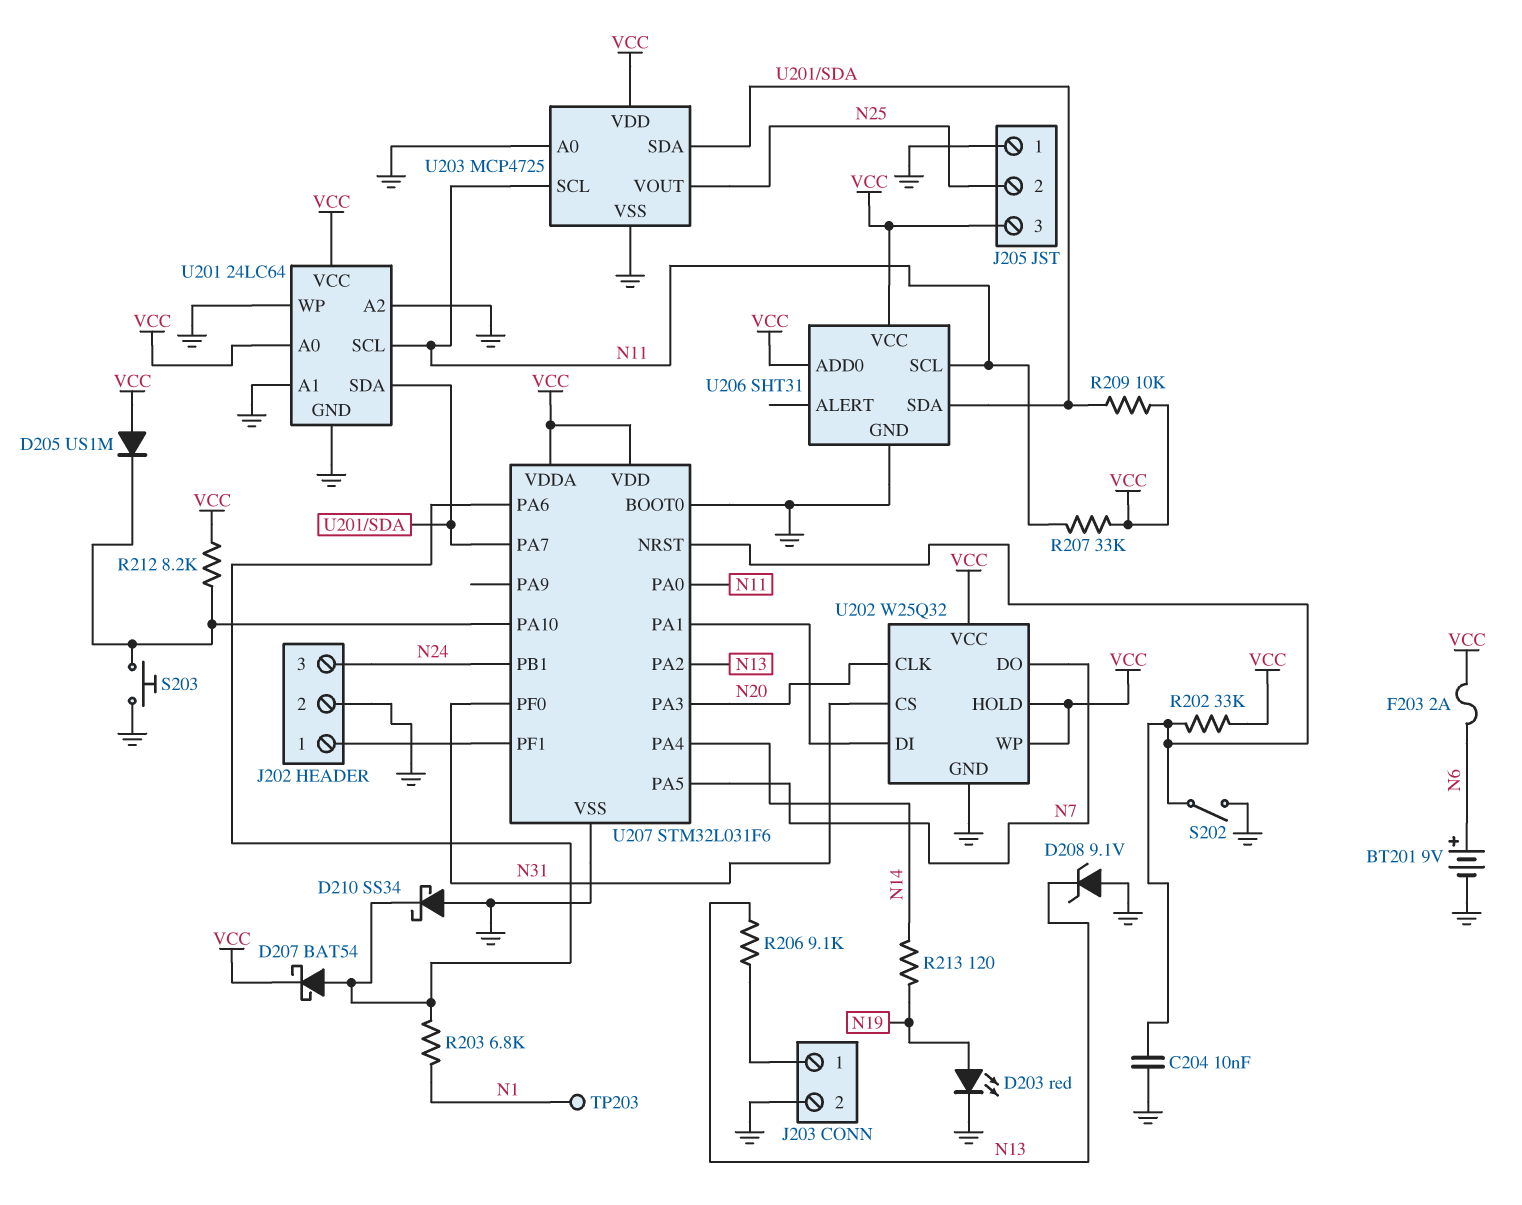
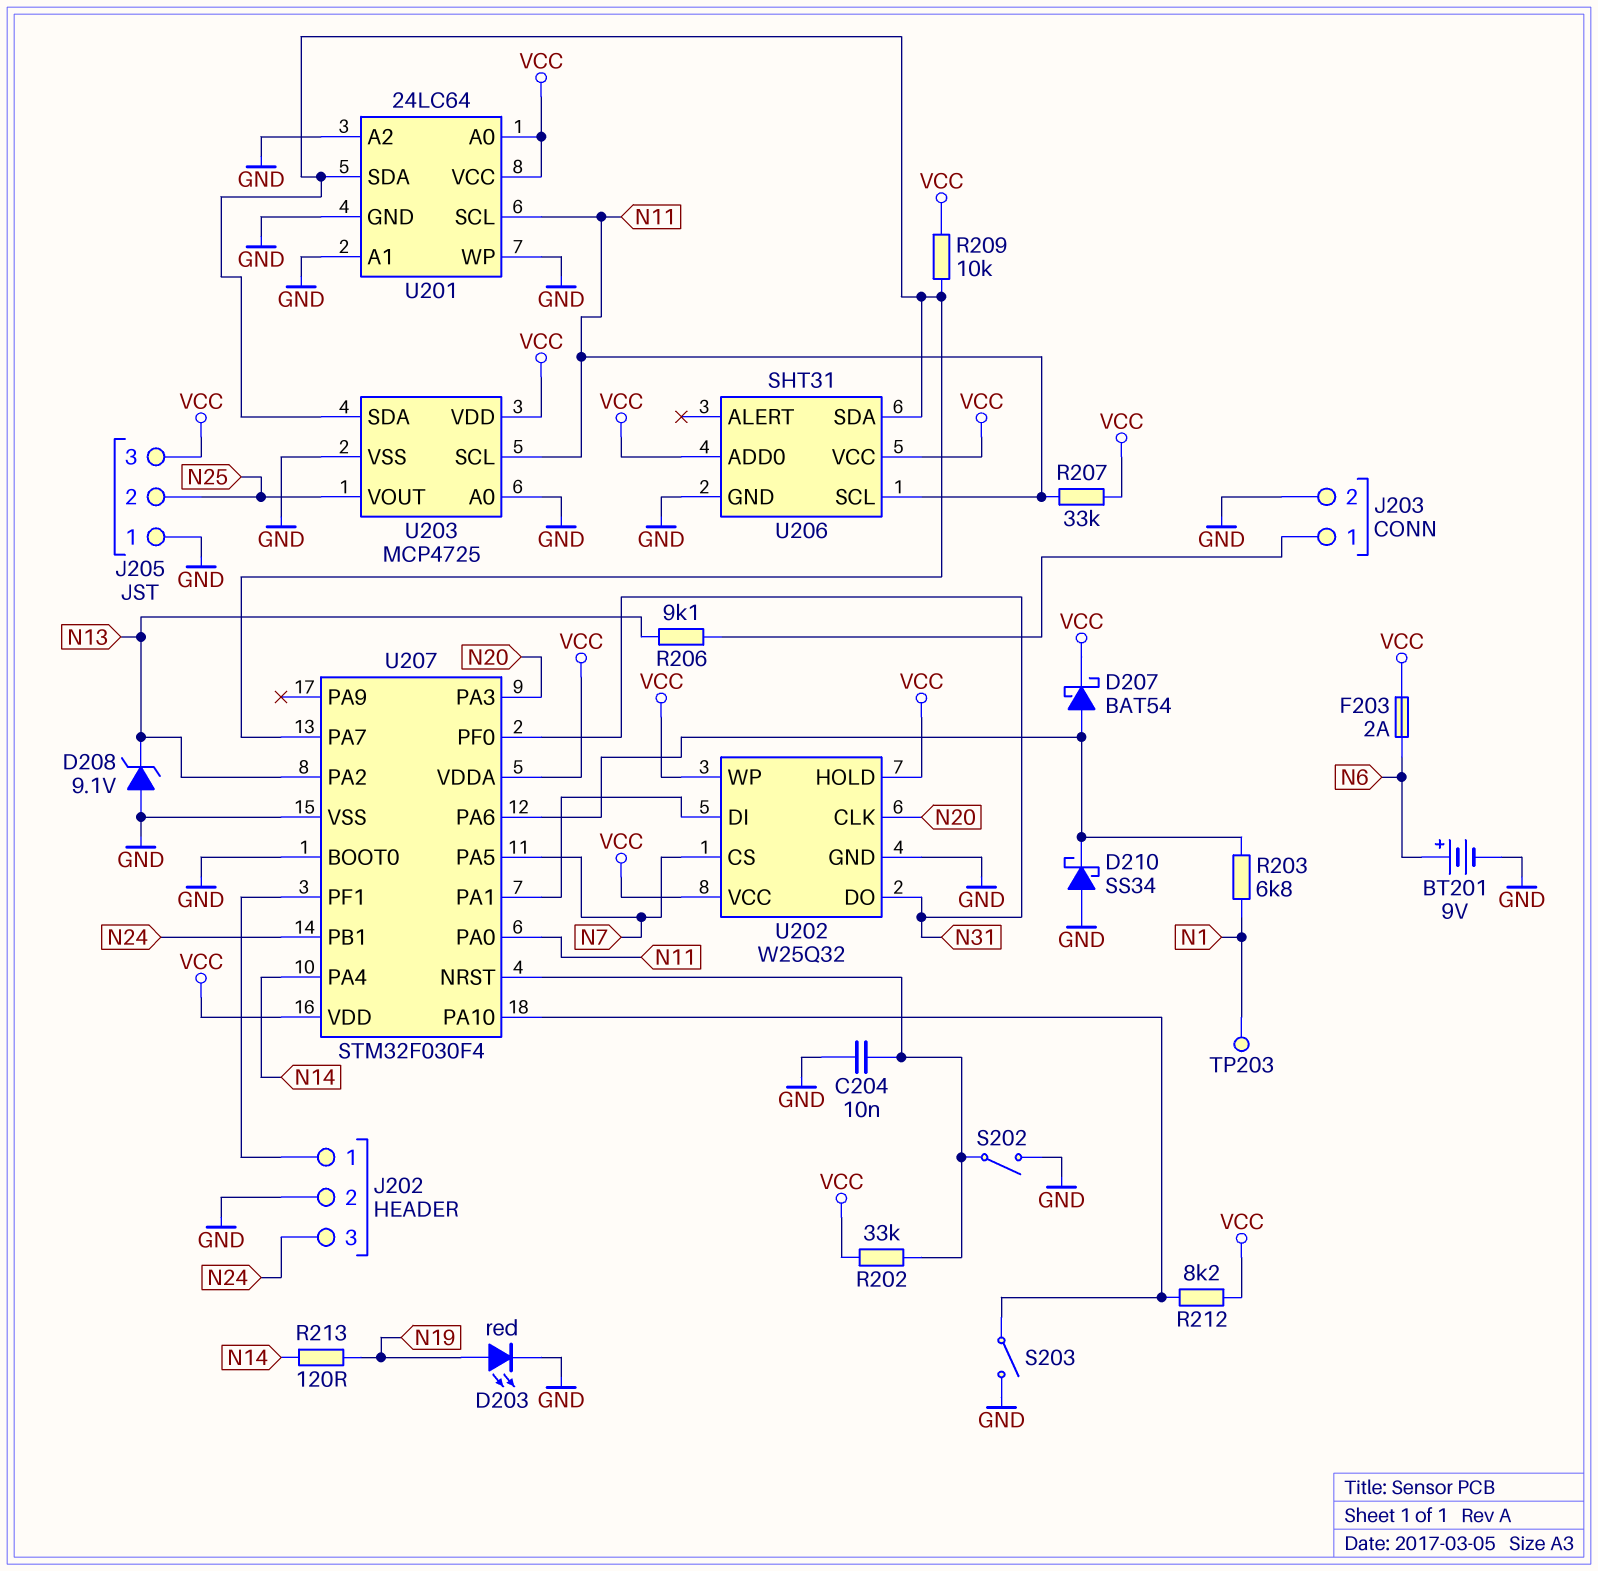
D205: diode US1M (A VCC, K U207/PA10) -> none
S203: button (GND, U207/PA10) -> switch (GND, U207/PA10)
U202 pin CS: N31 -> N7
U202 pin DO: N7 -> N31
U207: STM32L031F6 -> STM32F030F4

